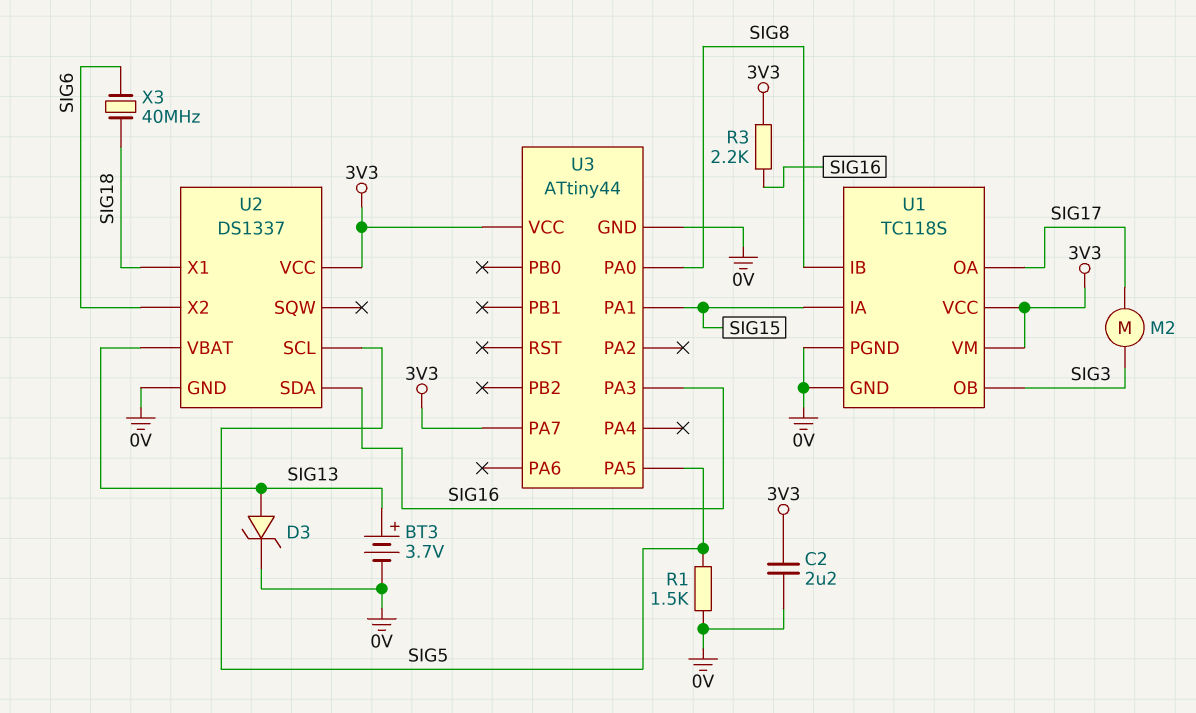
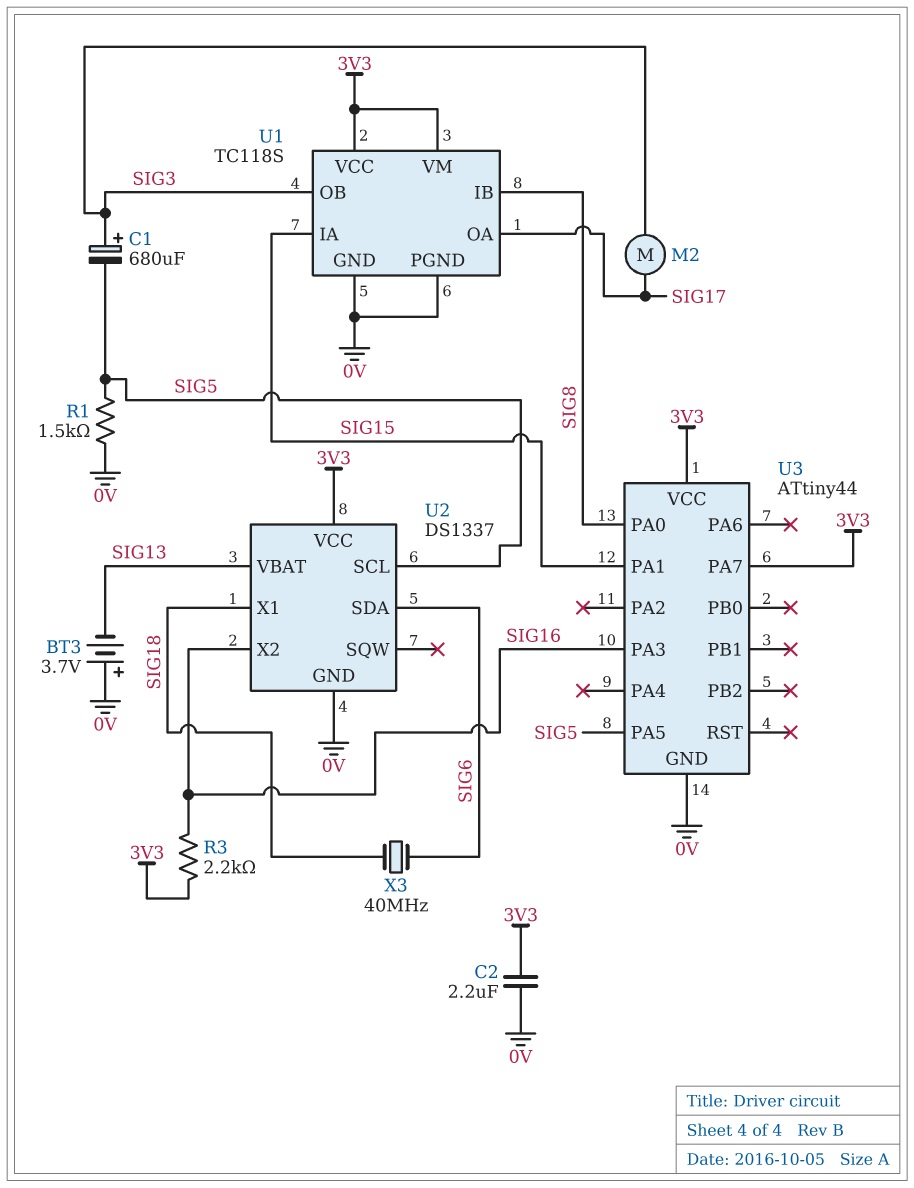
BT3: 3.7V (plus SIG13, minus 0V) -> 3.7V (plus 0V, minus SIG13)
C1: none -> 680uF (plus SIG3, minus SIG5)
D3: zener (A SIG13, K 0V) -> none
U2 pin SDA: SIG16 -> SIG6
U2 pin X2: SIG6 -> SIG16

